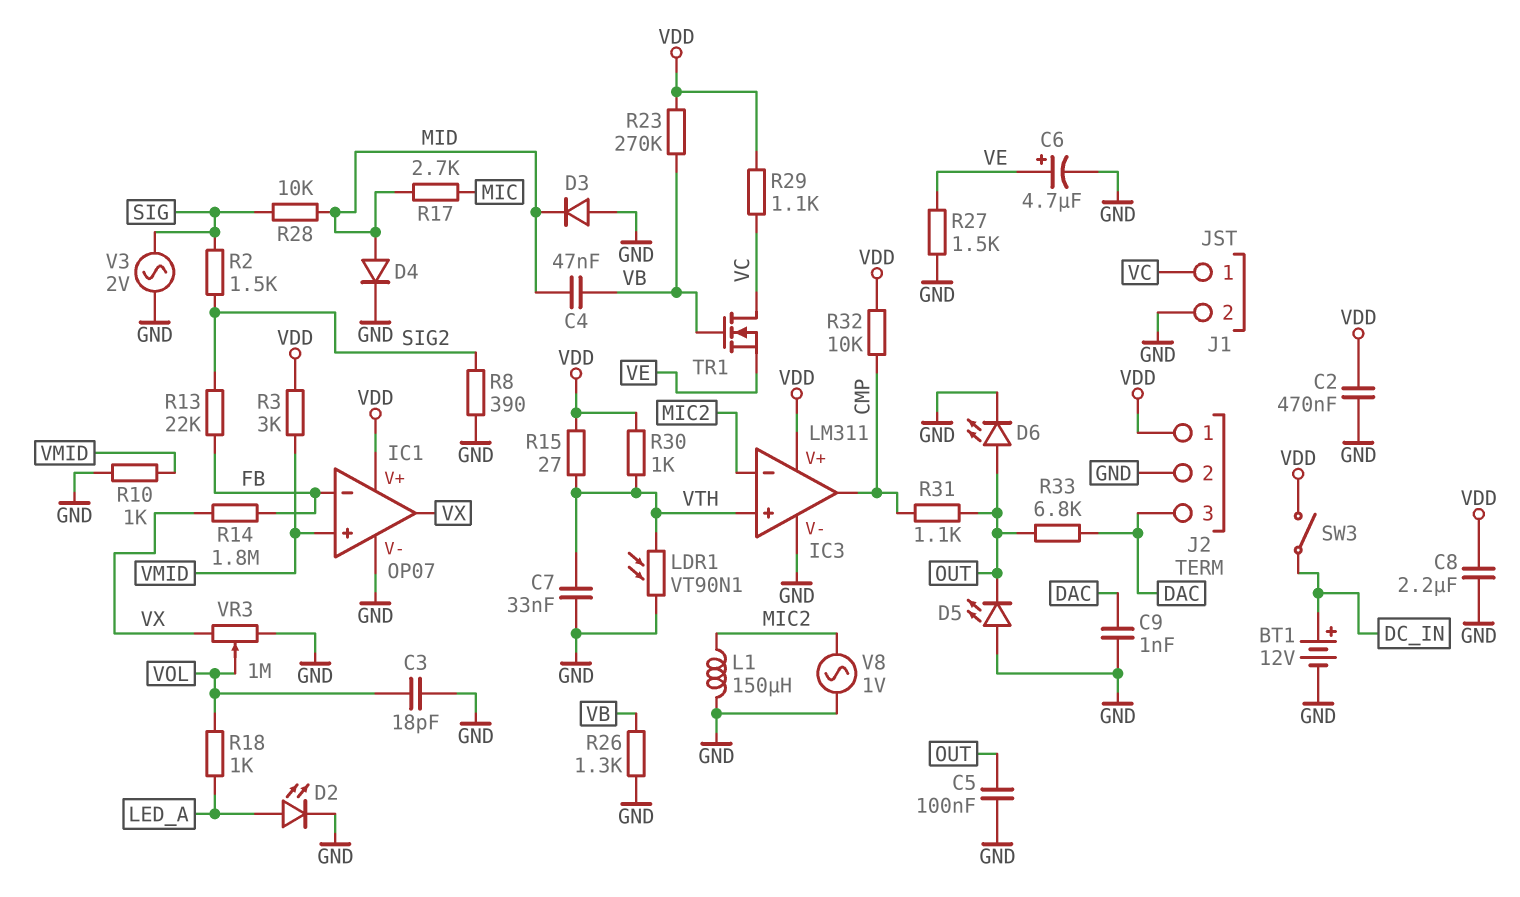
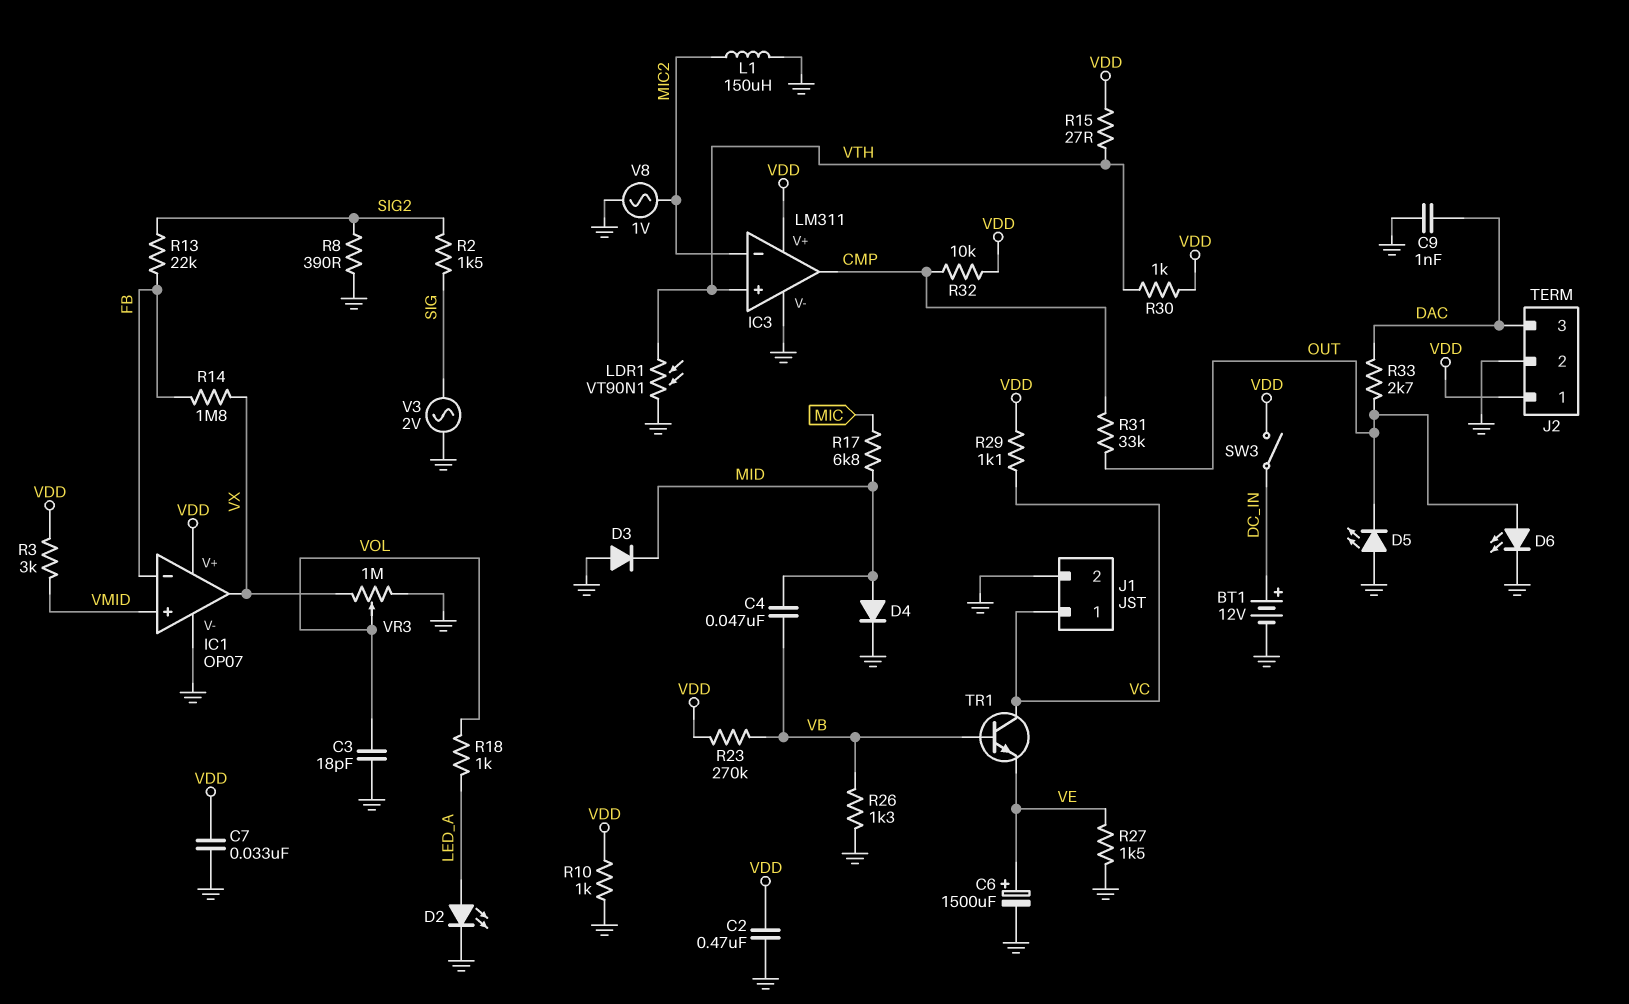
C5: 100nF (GND, OUT) -> none
C6: 4.7uF (plus VE, minus GND) -> 1500uF (plus VE, minus GND)
C7: 33nF (GND, VTH) -> 33nF (GND, VDD)
C8: 2.2uF (GND, VDD) -> none
R10: 1k (GND, VMID) -> 1k (GND, VDD)
R17: 2.7k (MIC, MID) -> 6.8k (MIC, MID)
R28: 10k (MID, SIG) -> none
R31: 1.1k (CMP, OUT) -> 33k (CMP, OUT)
R33: 6.8k (DAC, OUT) -> 2.7k (DAC, OUT)
TR1: NMOS (G VB, D VC, S VE) -> NPN (B VB, C VC, E VE)

